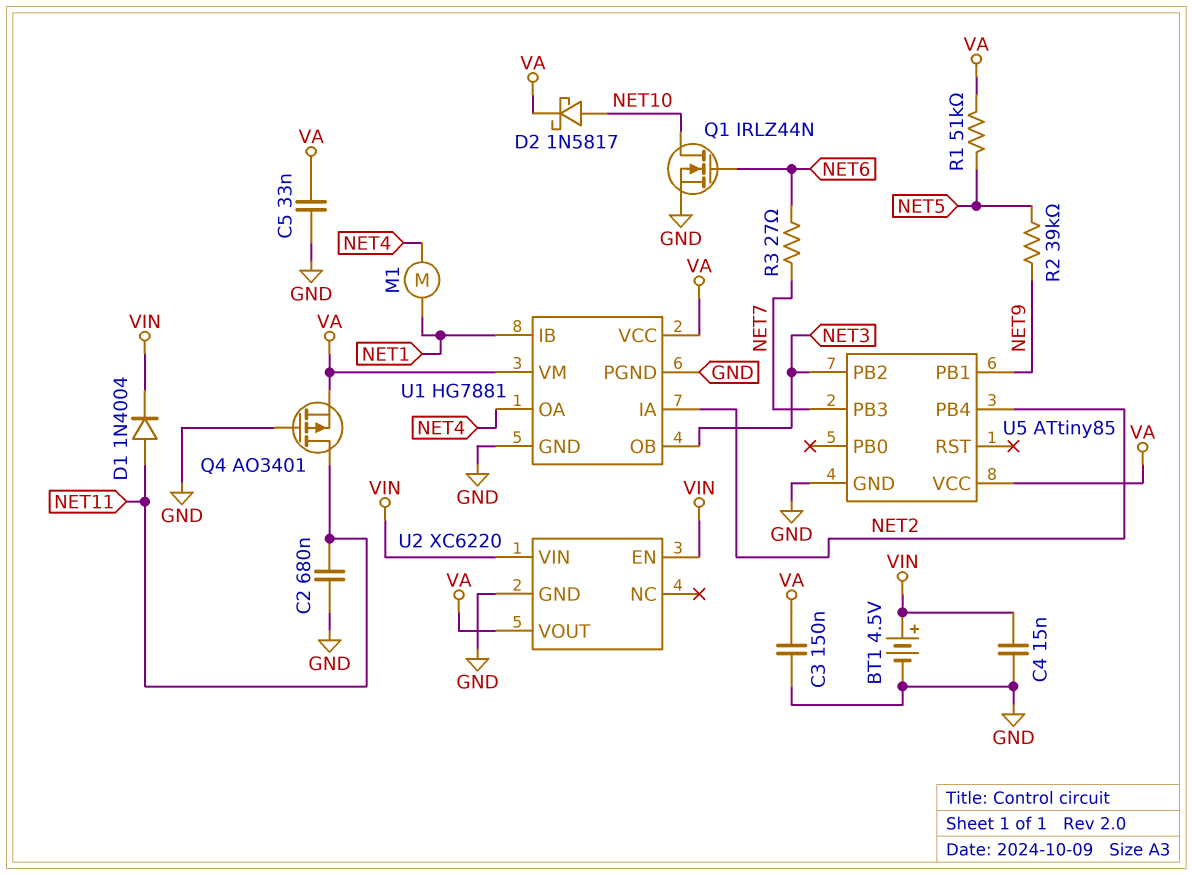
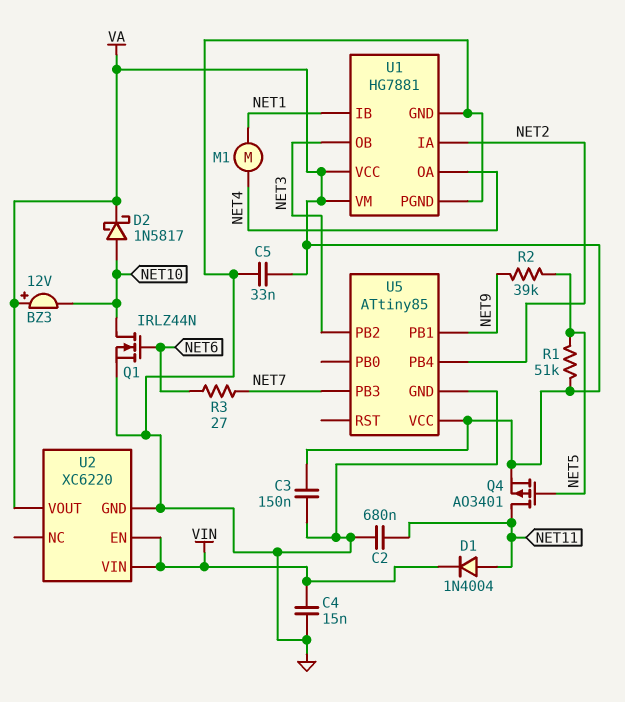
BT1: 4.5V (plus VIN, minus GND) -> none
BZ3: none -> buzzer 12V (plus VA, minus NET10)
Q4: PMOS AO3401 (G GND, D NET11, S VA) -> PMOS AO3401 (G NET5, D NET11, S VA)

